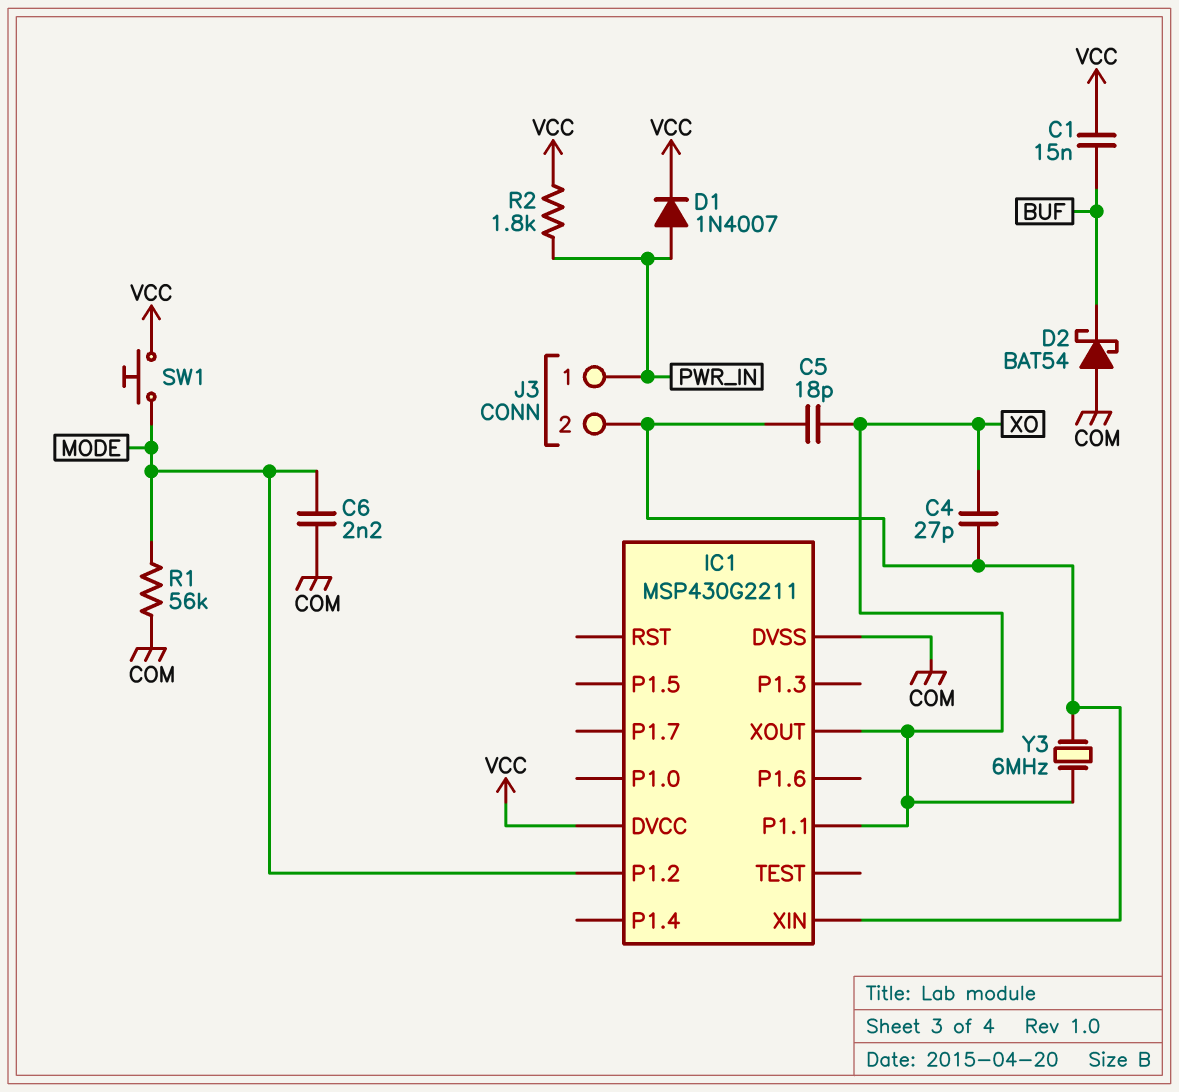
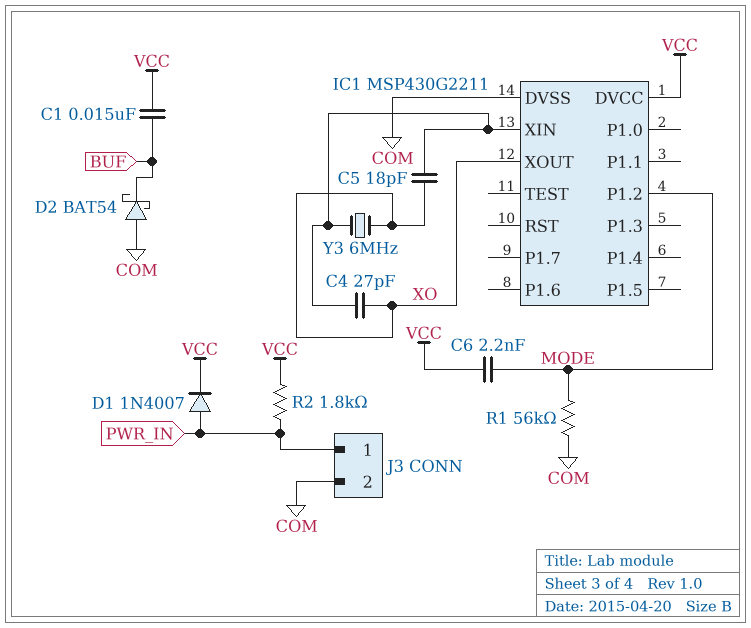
C6: 2.2nF (COM, MODE) -> 2.2nF (MODE, VCC)
IC1 pin P1.1: XO -> none
J3 pin 2: IC1/XIN -> COM
SW1: button (MODE, VCC) -> none

